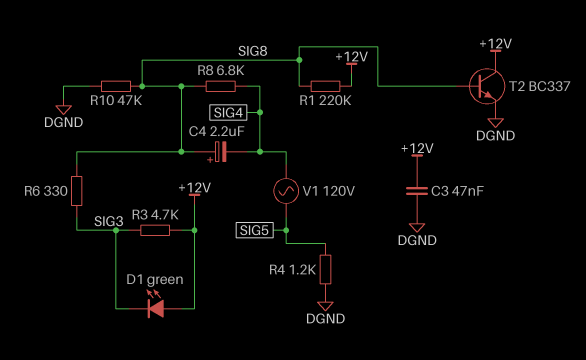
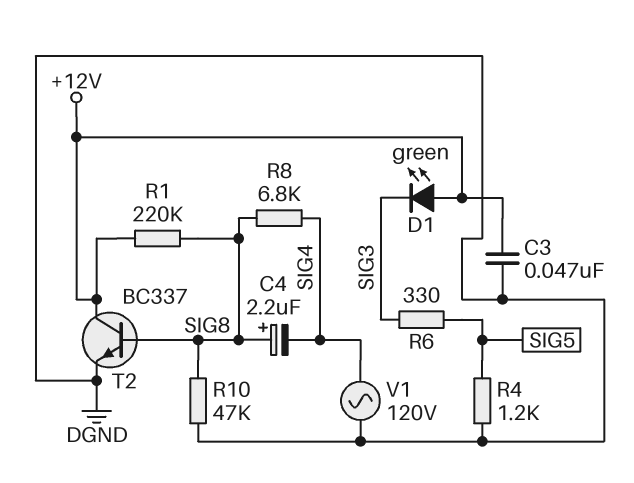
R3: 4.7k (+12V, SIG3) -> none
R6: 330 (SIG3, SIG8) -> 330 (SIG3, SIG5)
V1: AC 120V (SIG4, SIG5) -> AC 120V (DGND, SIG4)

